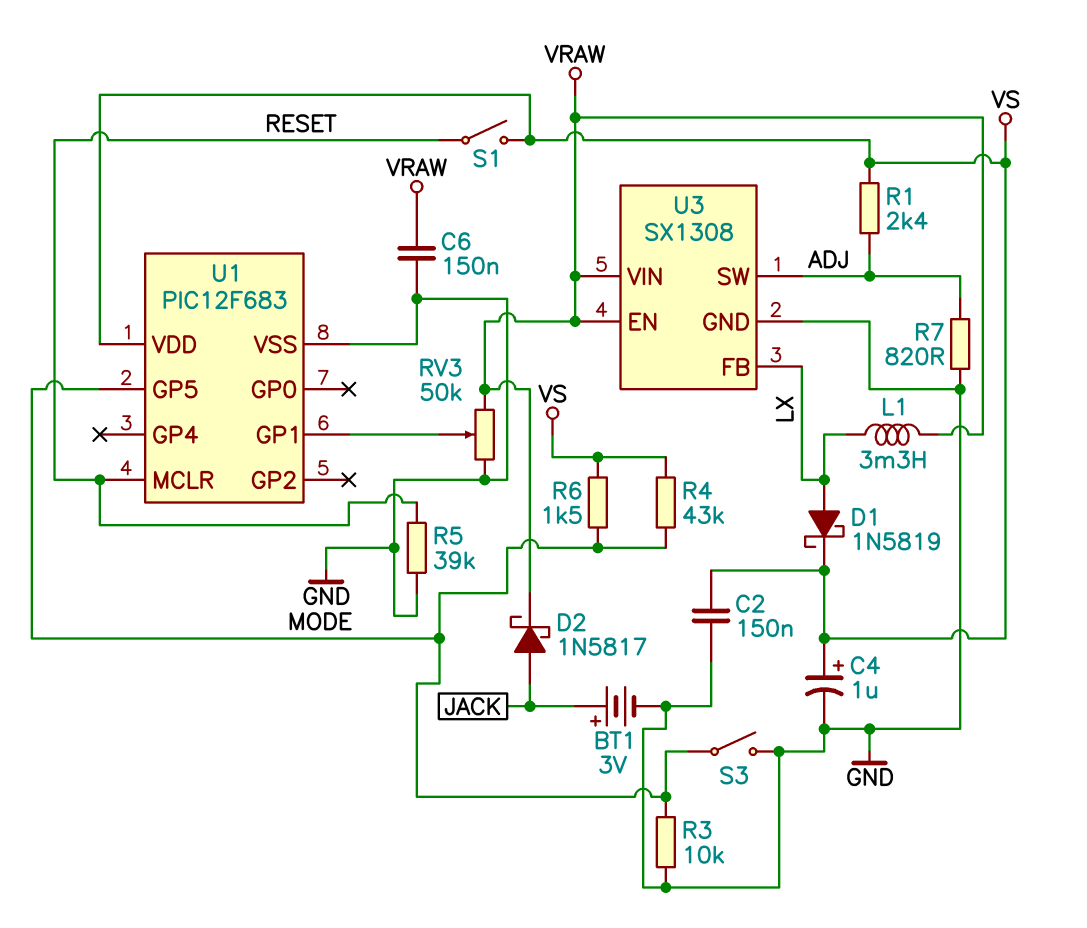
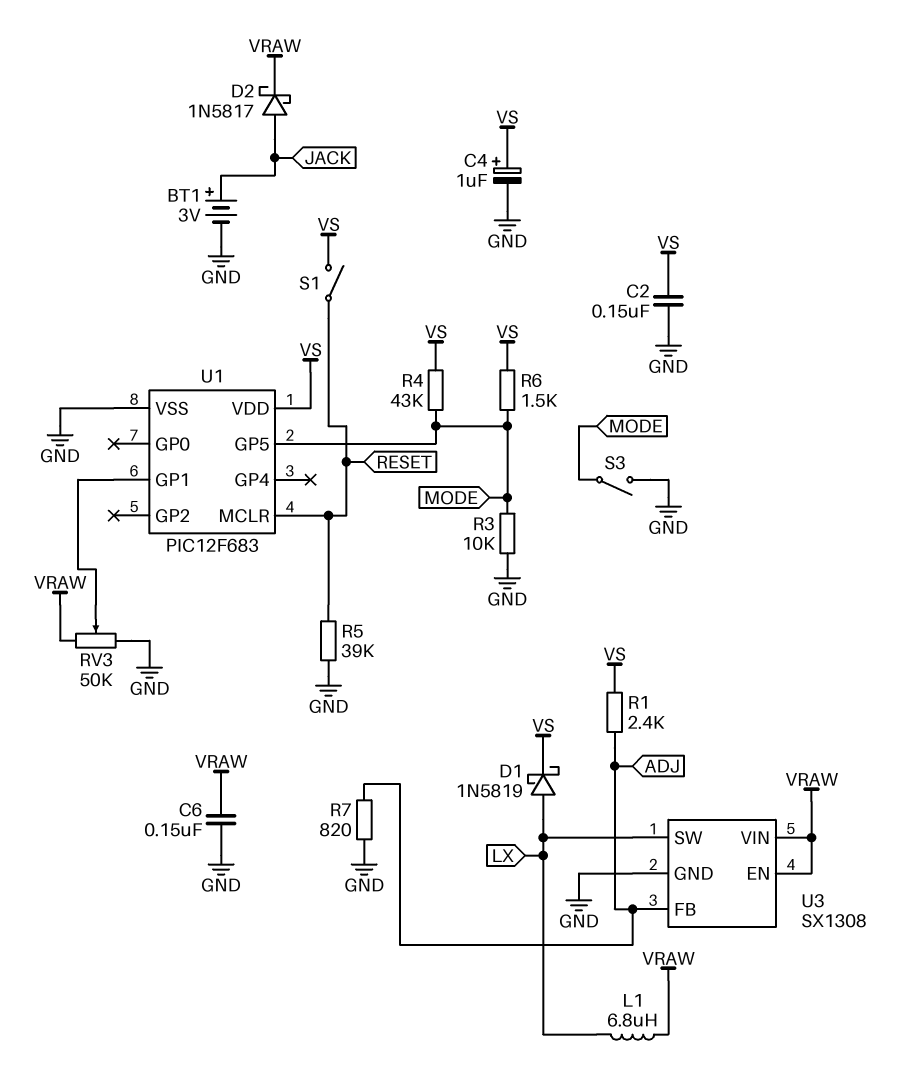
L1: 3.3mH (LX, VRAW) -> 6.8uH (LX, VRAW)
U3 pin FB: LX -> ADJ
U3 pin SW: ADJ -> LX

